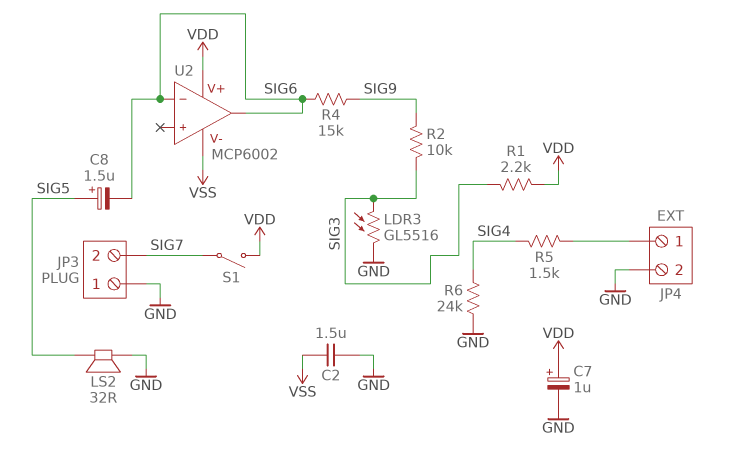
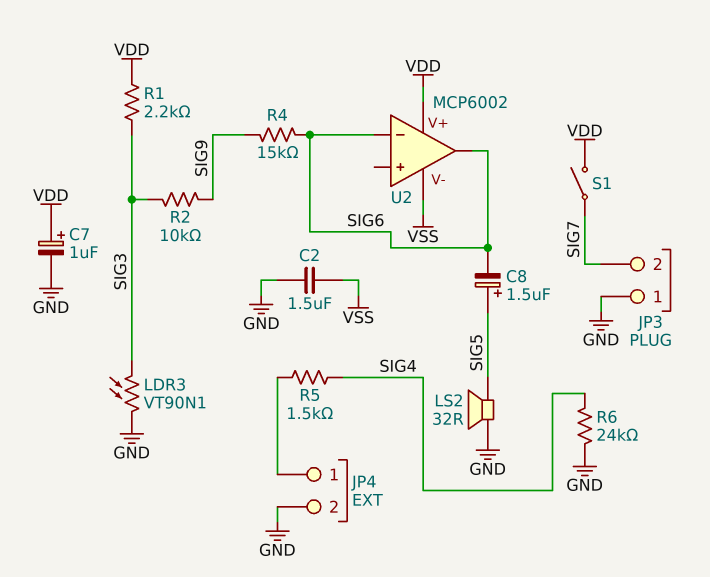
LDR3: GL5516 (GND, SIG3) -> VT90N1 (GND, SIG3)

